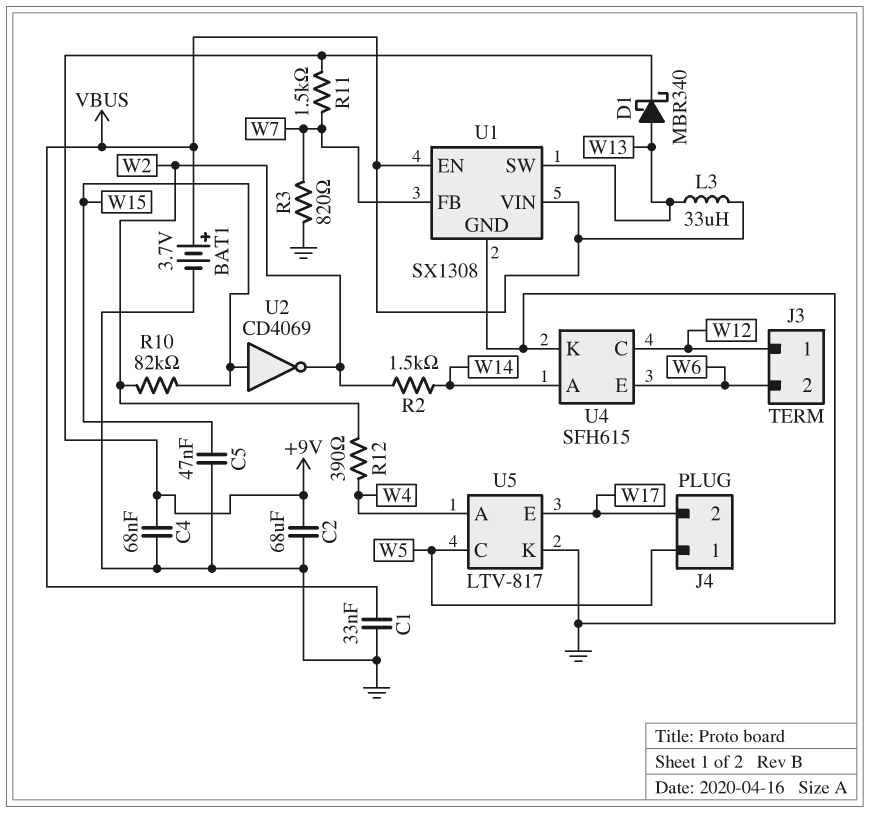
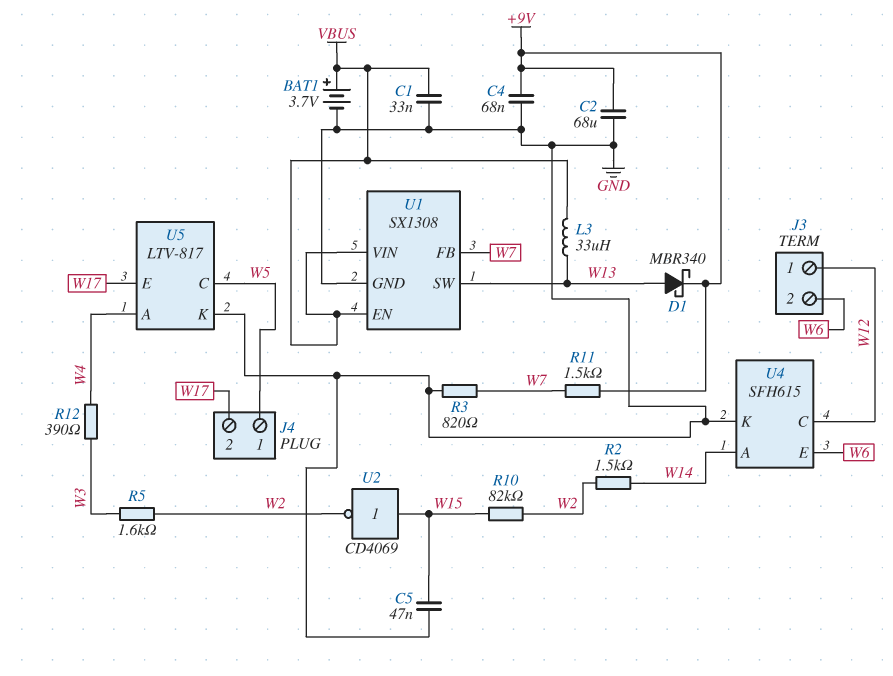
R5: none -> 1.6k (W2, W3)
R12: 390 (W2, W4) -> 390 (W3, W4)

